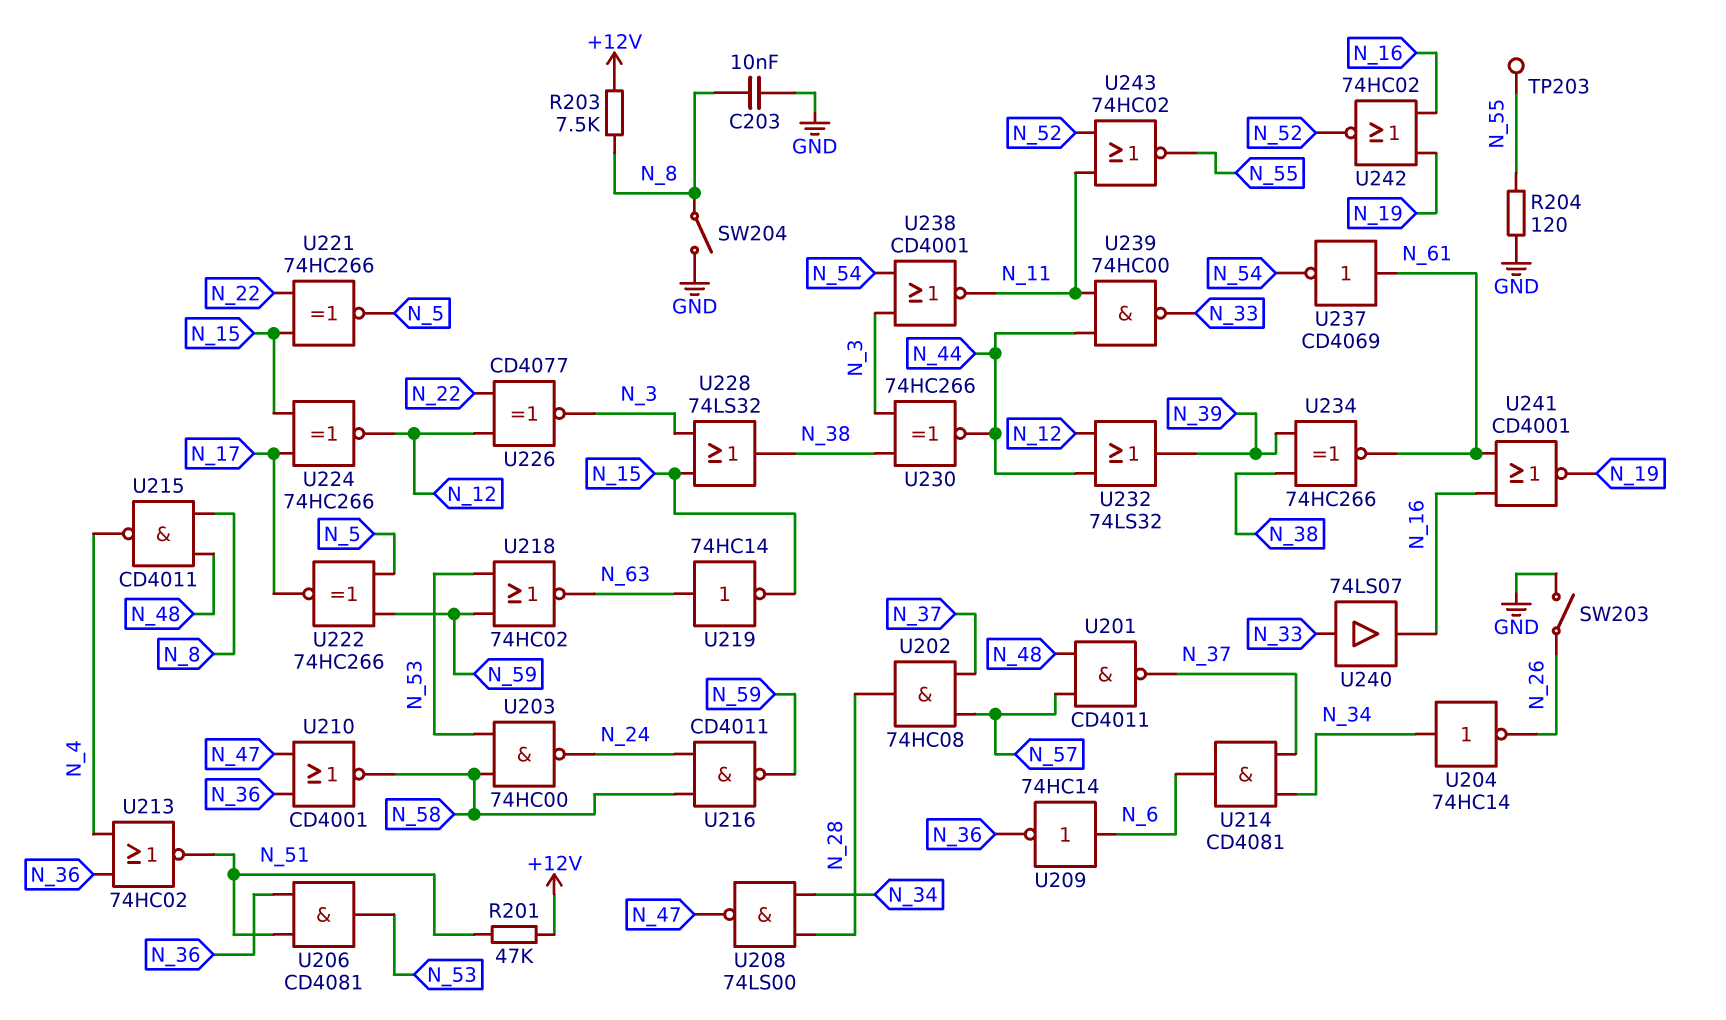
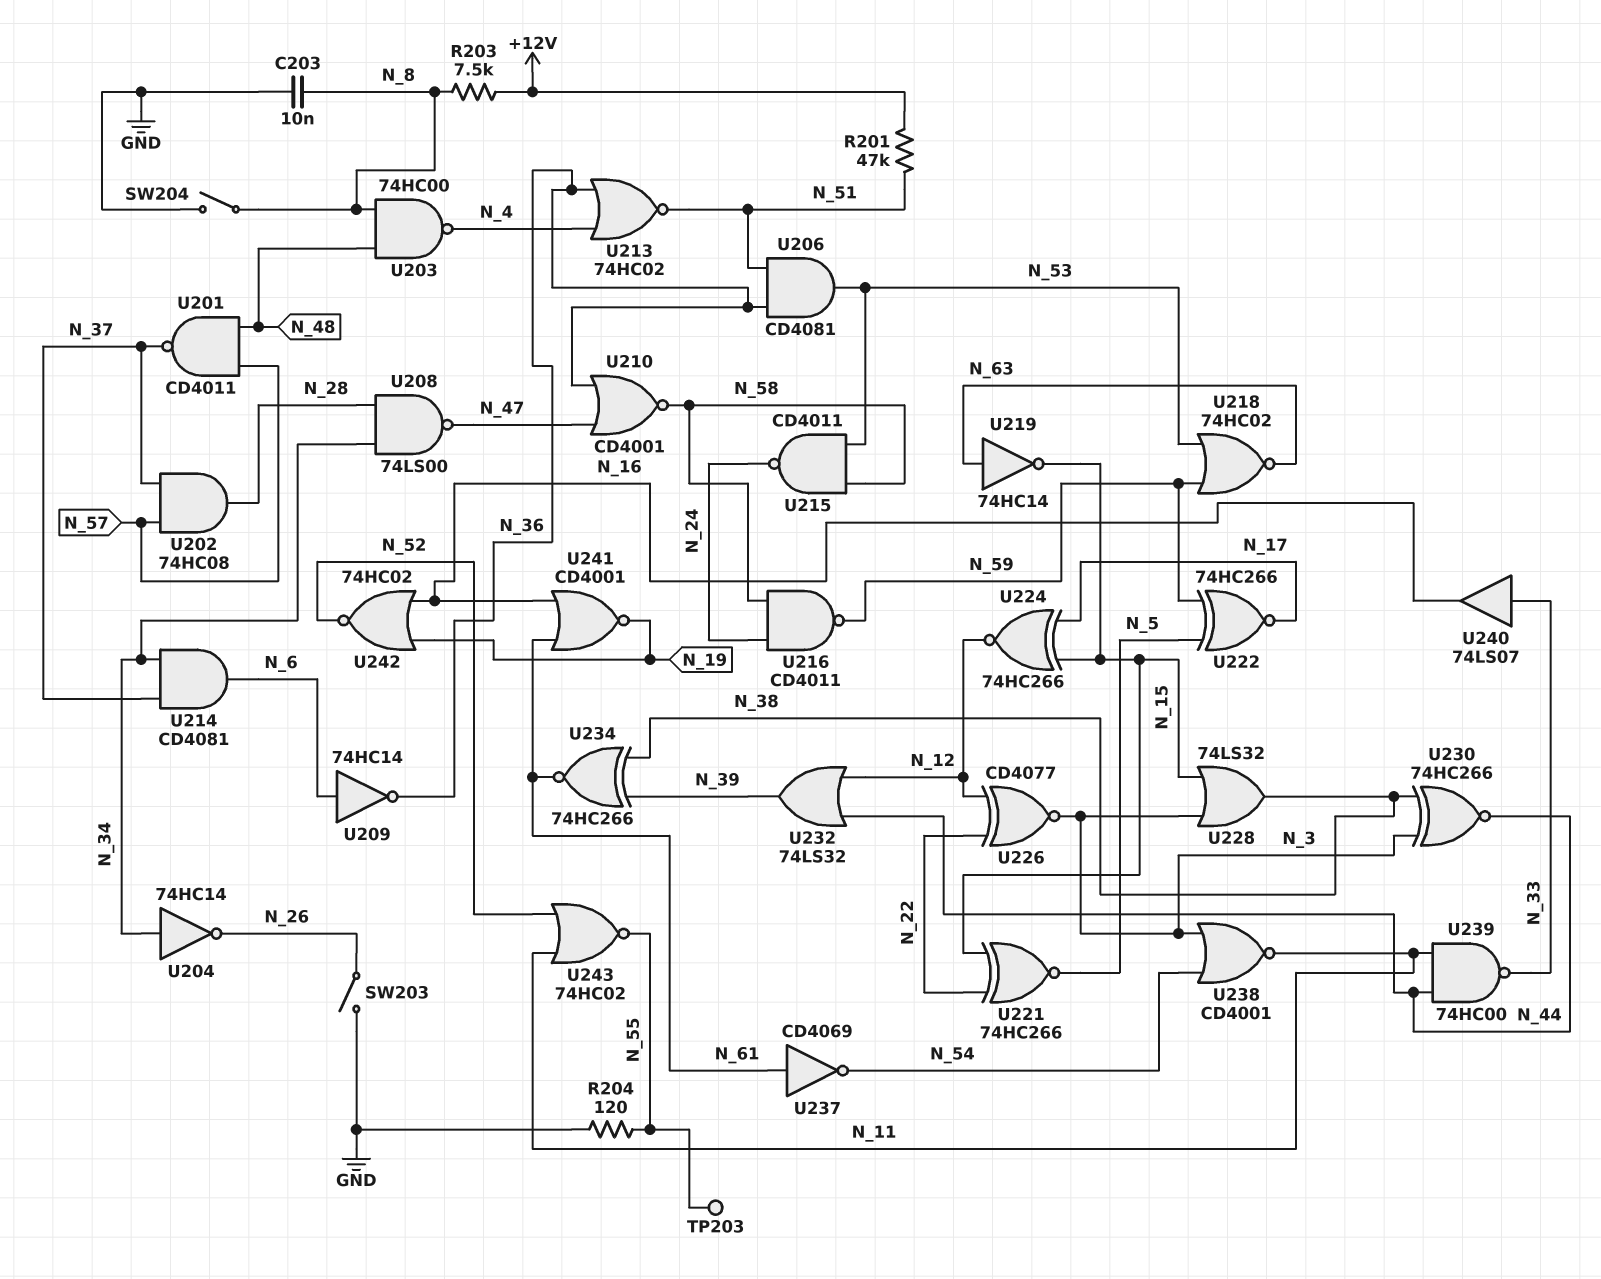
U203: NAND 74HC00 (in N_53, in N_58, out N_24) -> NAND 74HC00 (in N_8, in N_48, out N_4)
U215: NAND CD4011 (in N_8, in N_48, out N_4) -> NAND CD4011 (in N_53, in N_58, out N_24)

